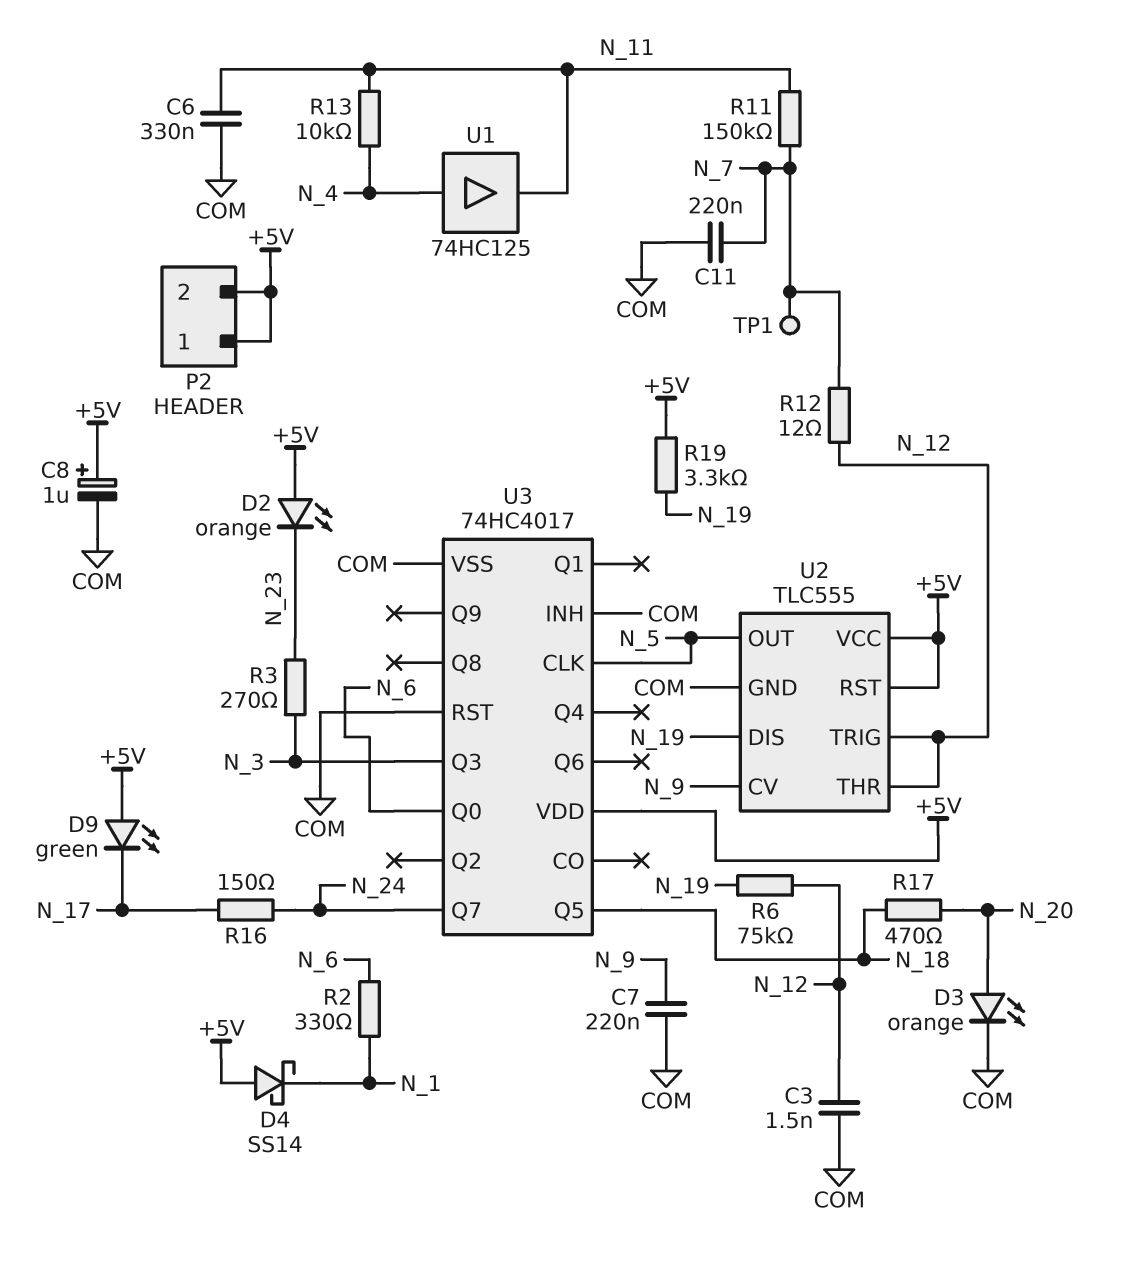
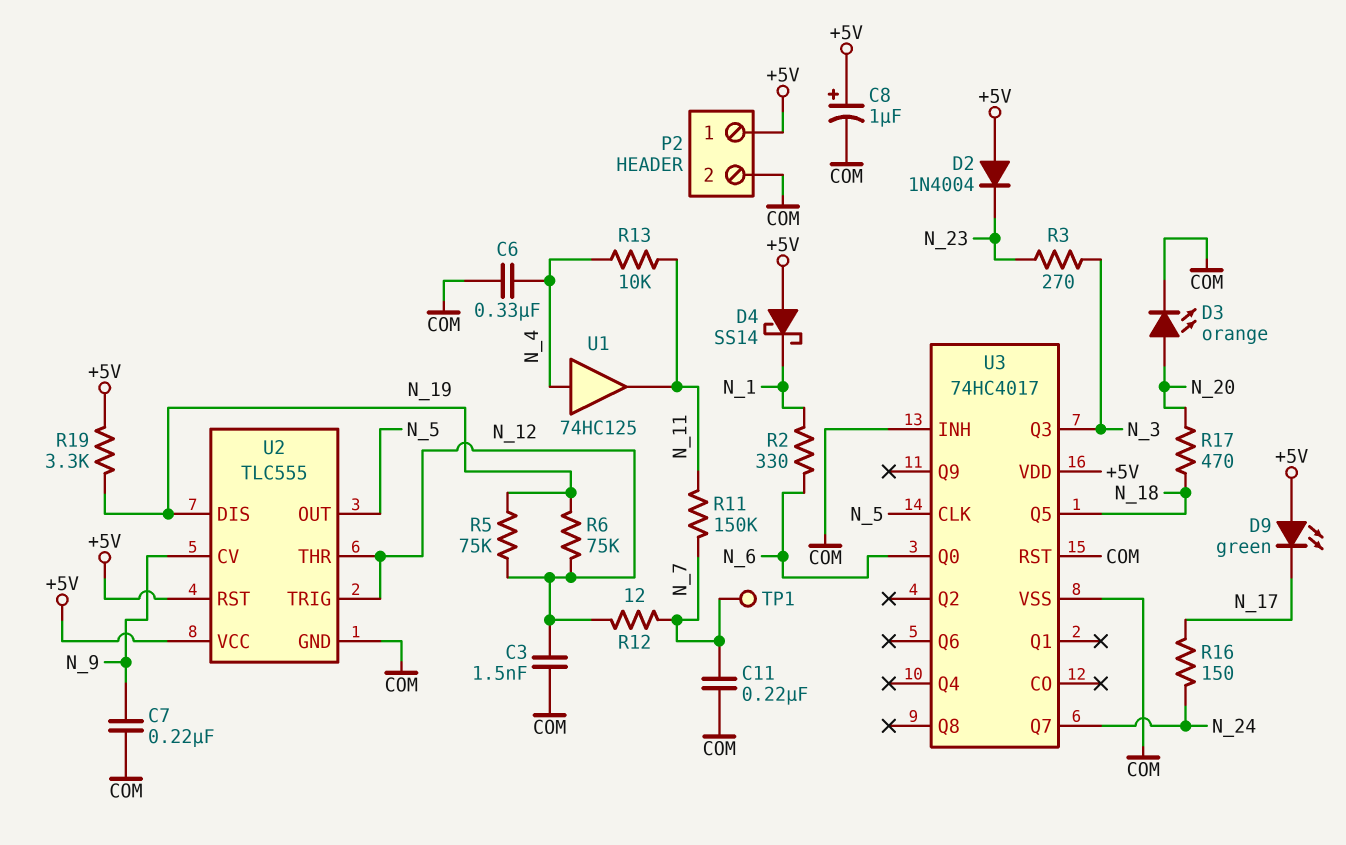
C6: 330nF (COM, N_11) -> 330nF (COM, N_4)
D2: LED orange (A +5V, K N_23) -> diode 1N4004 (A +5V, K N_23)
P2 pin 2: +5V -> COM
R5: none -> 75k (N_12, N_19)

